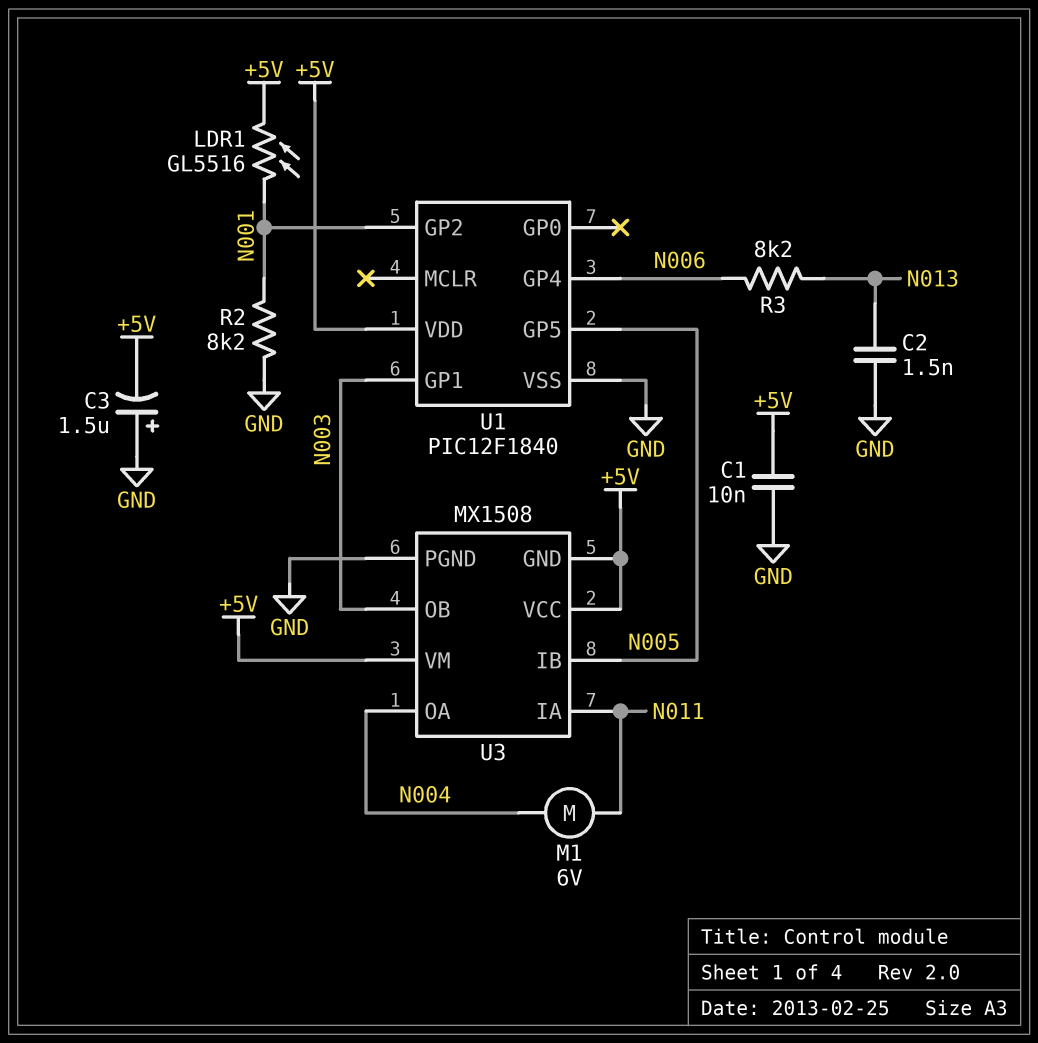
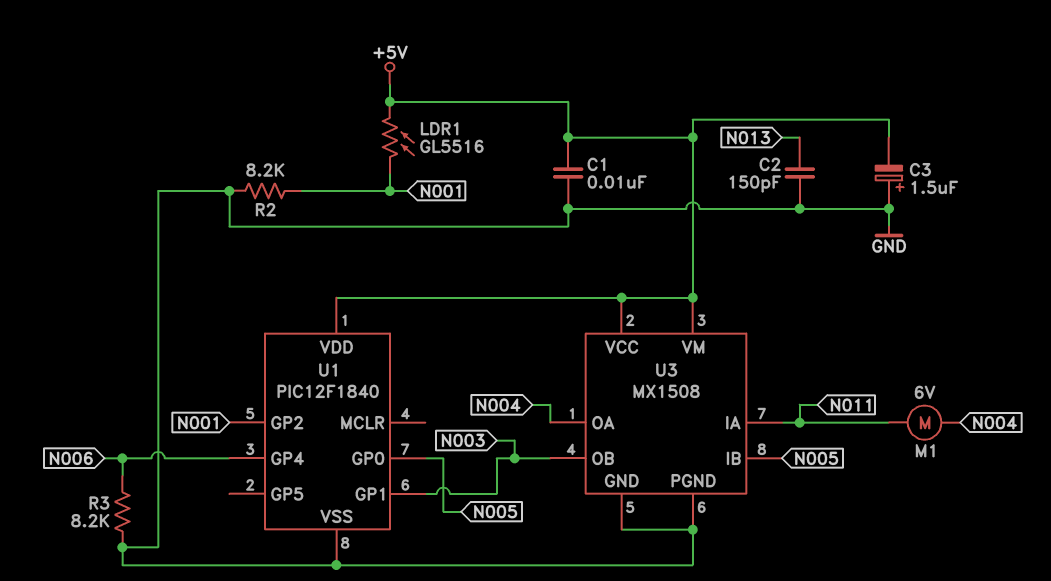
C2: 1.5nF (GND, N013) -> 150pF (GND, N013)
R3: 8.2k (N006, N013) -> 8.2k (GND, N006)
U1 pin GP0: none -> N005
U1 pin GP5: N005 -> none
U3 pin GND: +5V -> GND

